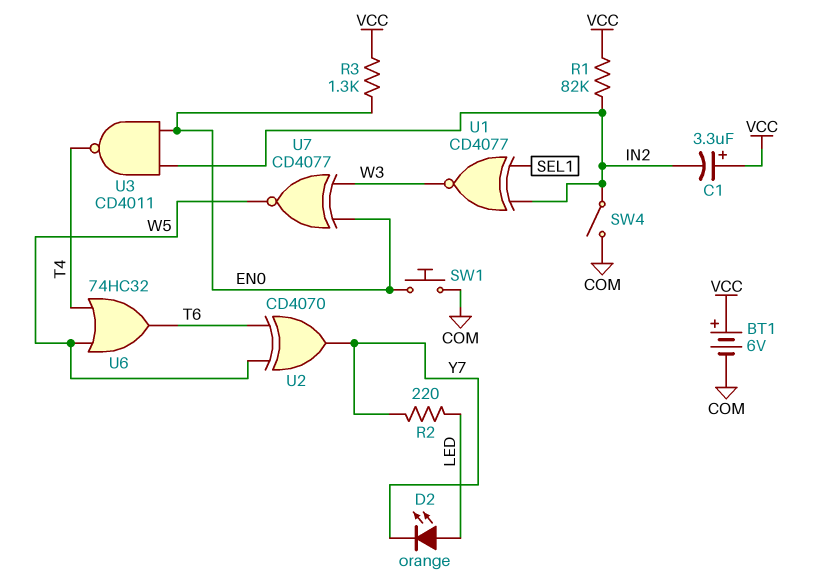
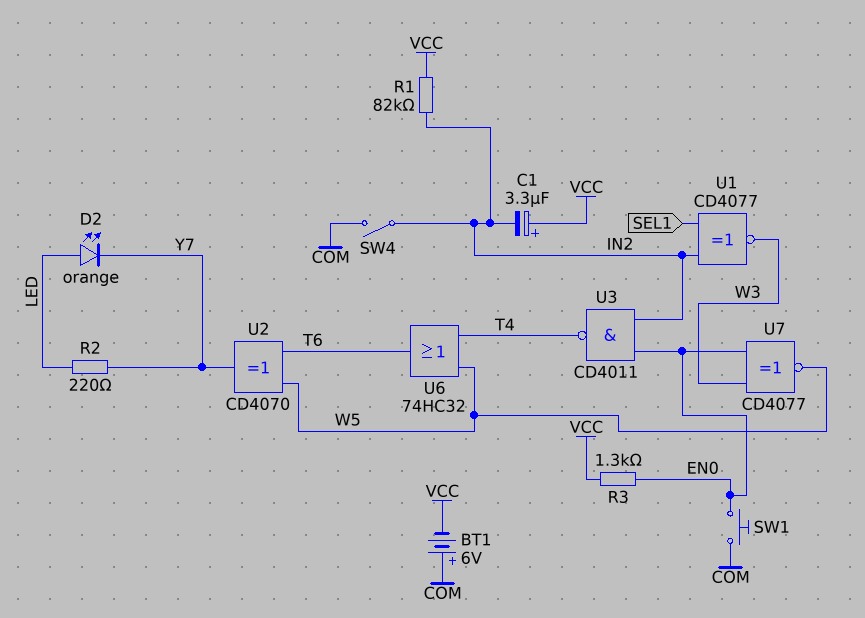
BT1: 6V (plus VCC, minus COM) -> 6V (plus COM, minus VCC)

